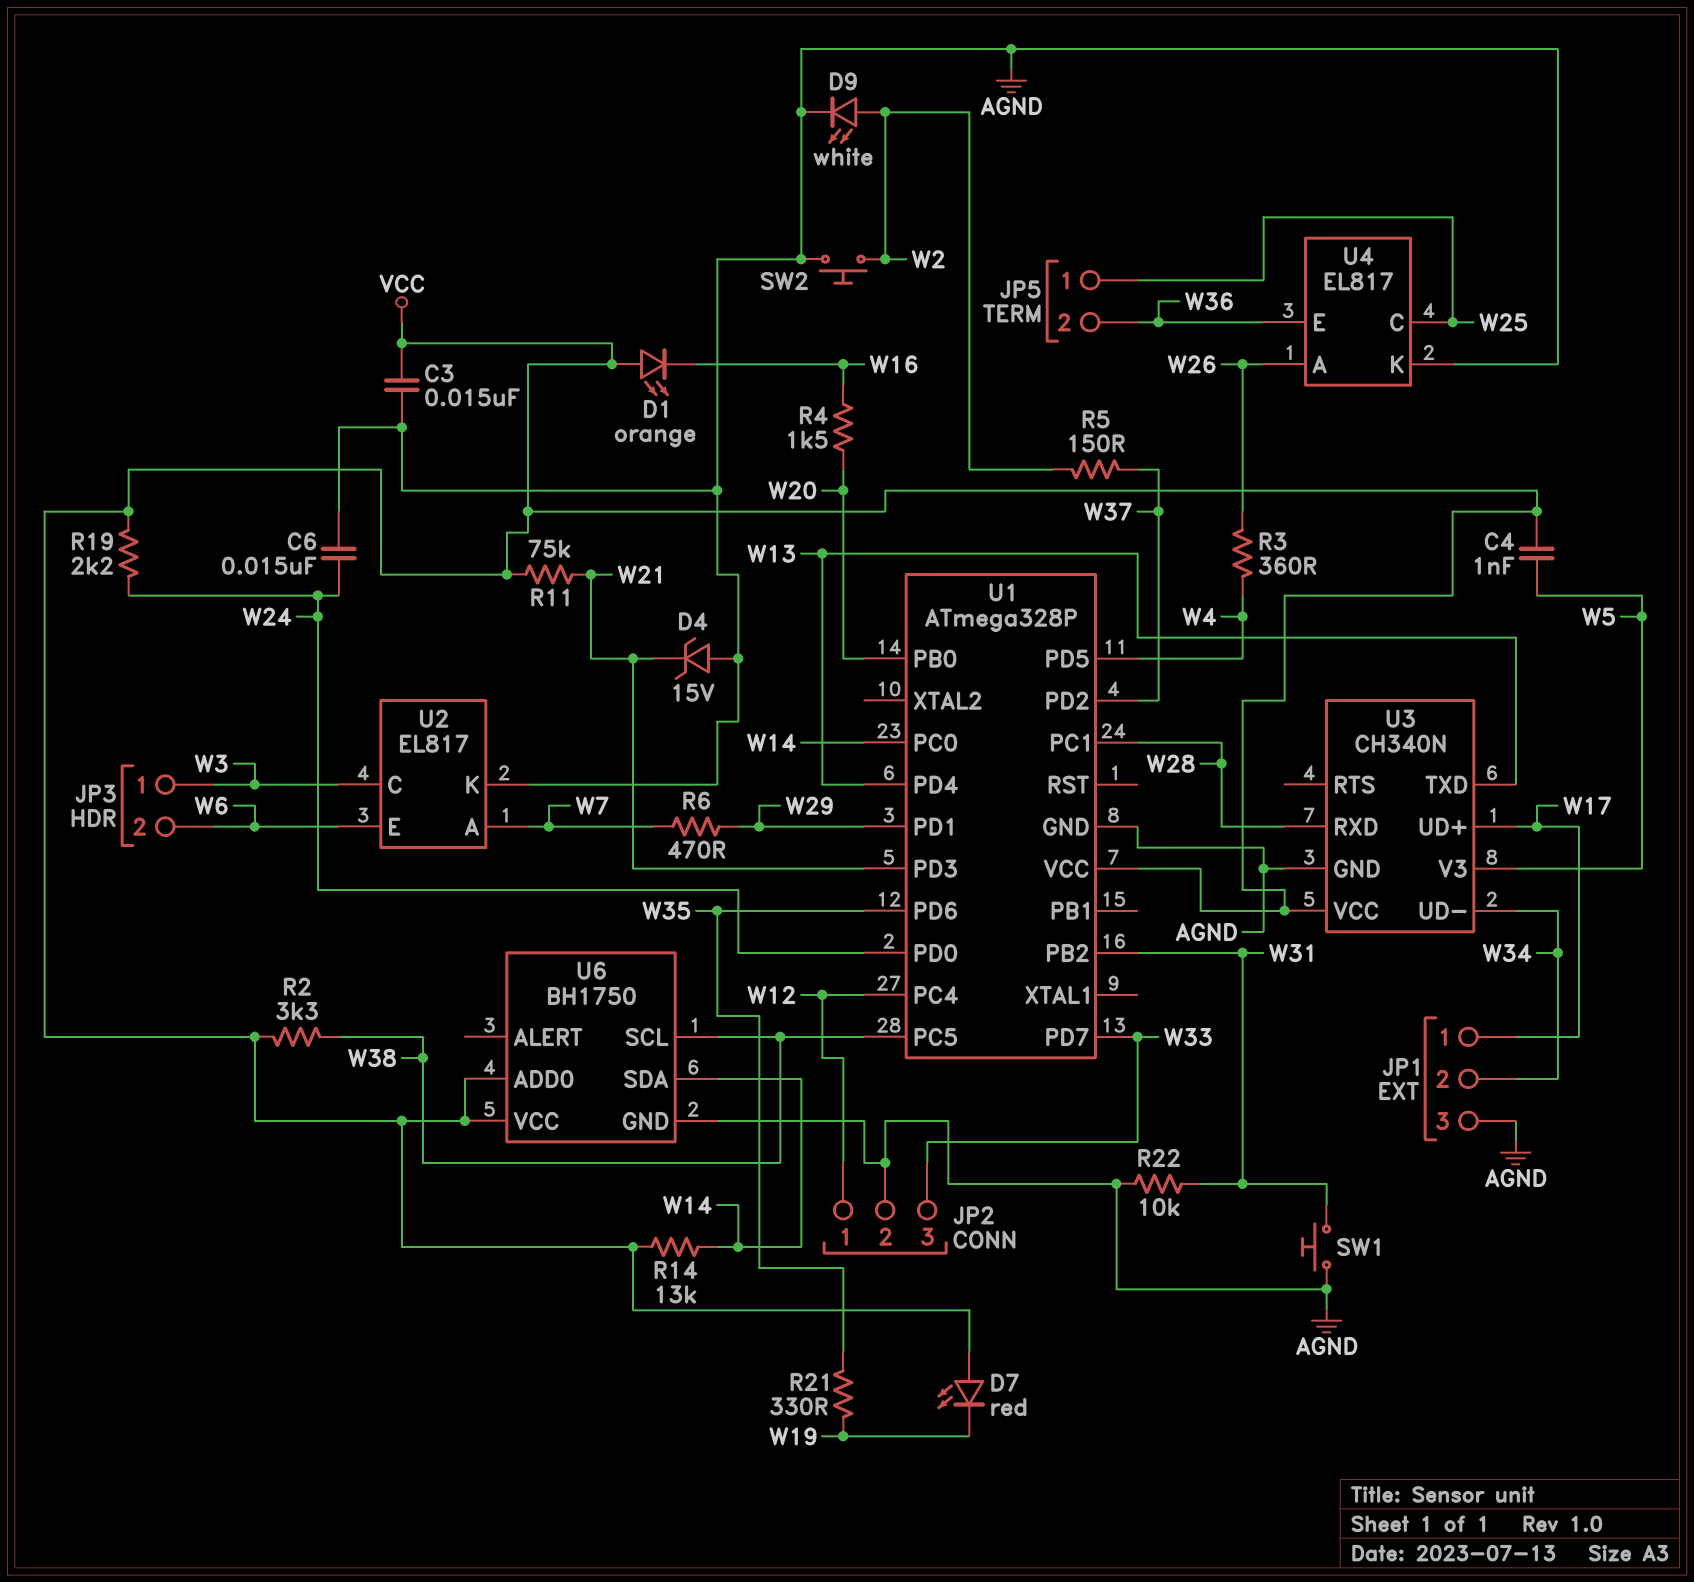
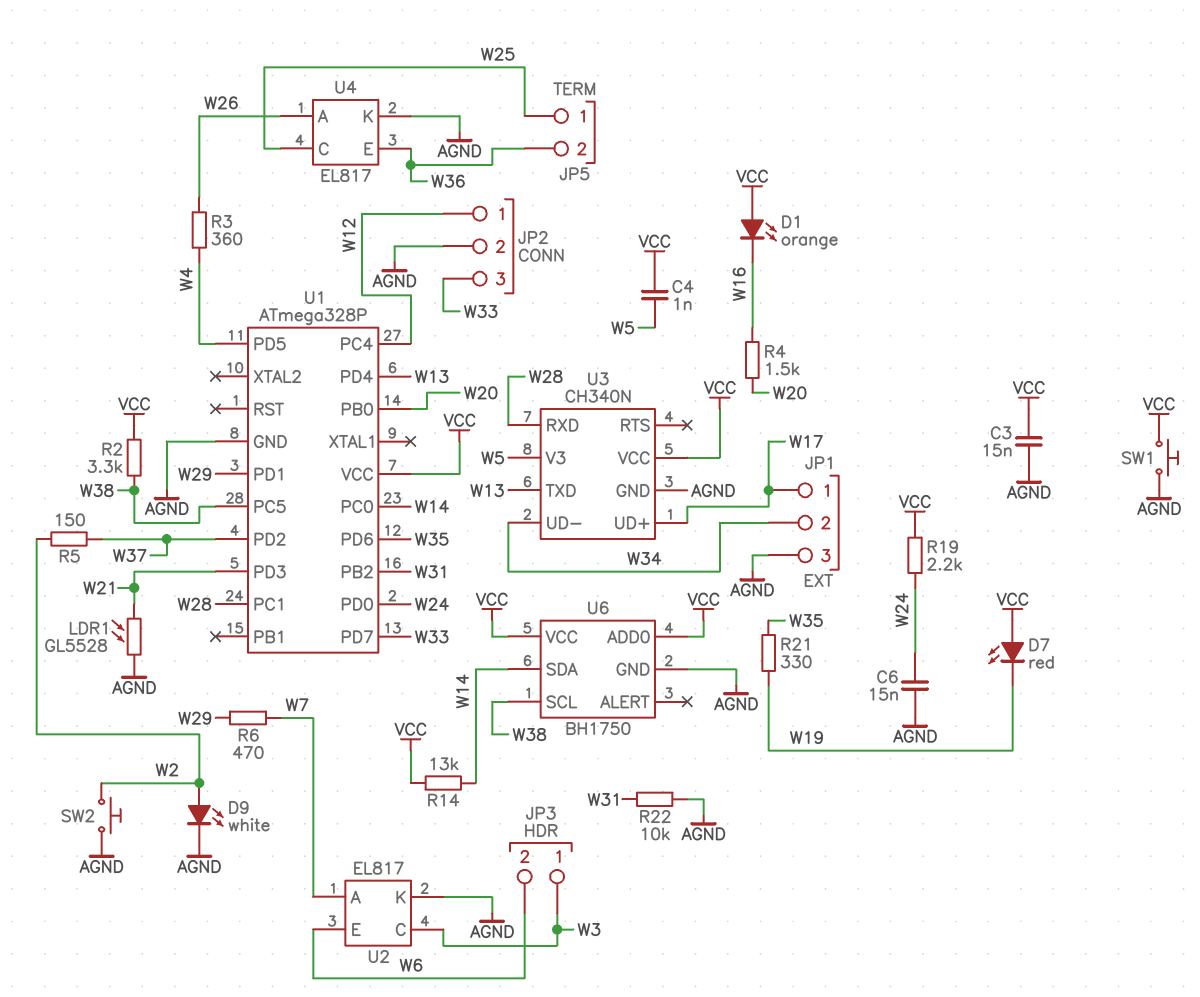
D4: zener 15V (A AGND, K W21) -> none
LDR1: none -> GL5528 (AGND, W21)
R11: 75k (VCC, W21) -> none
SW1: button (AGND, W31) -> button (AGND, VCC)

